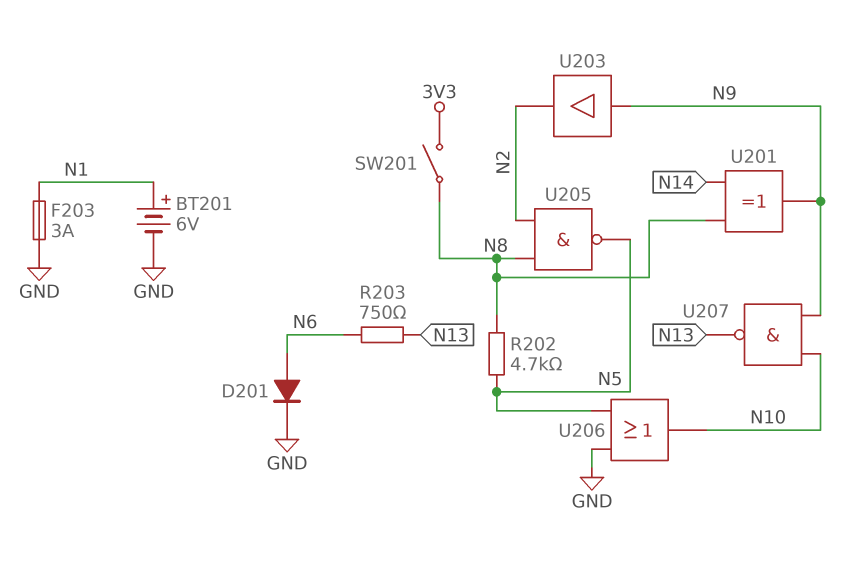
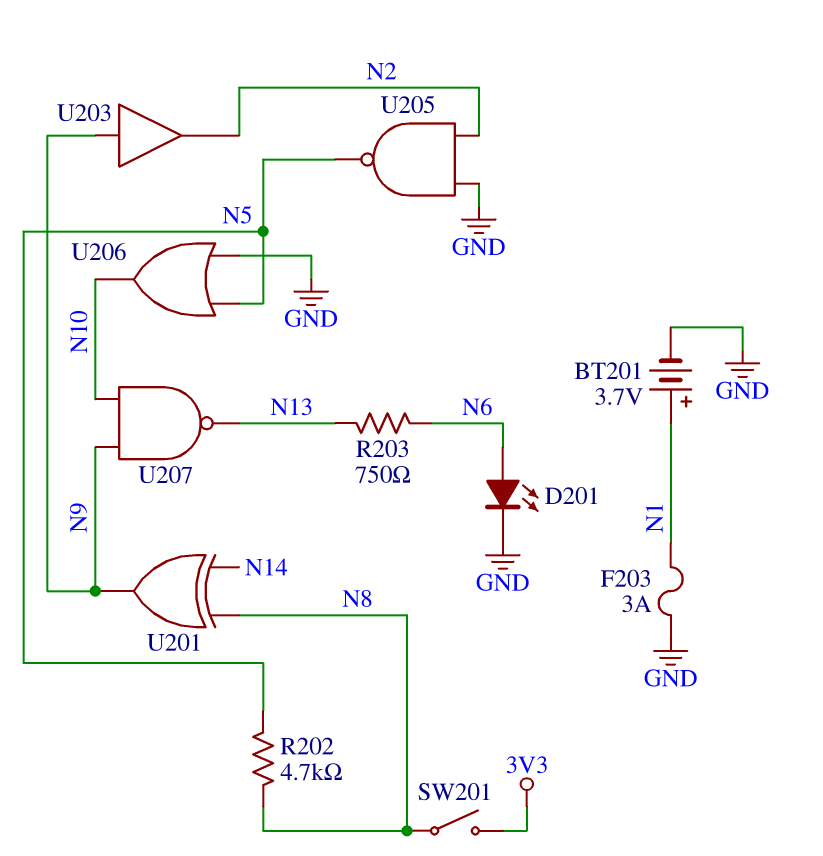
BT201: 6V (plus N1, minus GND) -> 3.7V (plus N1, minus GND)
D201: diode (A N6, K GND) -> LED (A N6, K GND)
U205: NAND (in N2, in N8, out N5) -> NAND (in GND, in N2, out N5)

